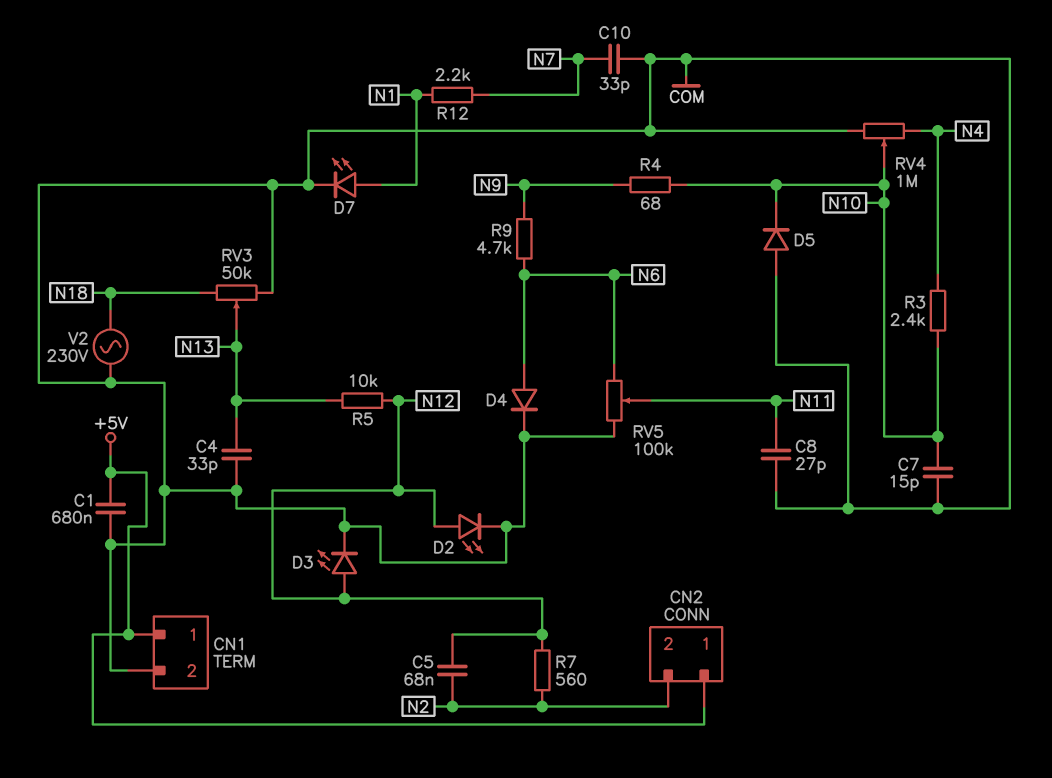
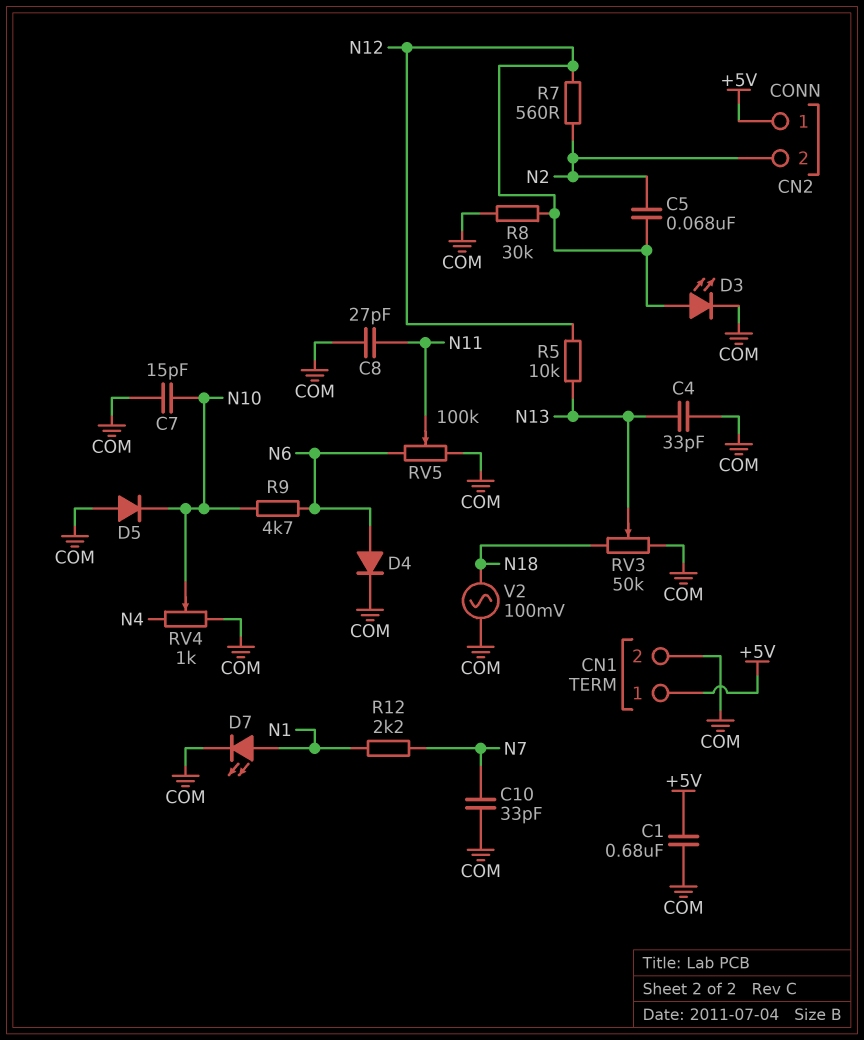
D2: LED (A N12, K COM) -> none
R3: 2.4k (N4, N10) -> none
R4: 68 (N9, N10) -> none
R8: none -> 30k (COM, N12)
R9: 4.7k (N6, N9) -> 4.7k (N6, N10)
RV4: 1M (COM, N4, wiper N10) -> 1k (COM, N4, wiper N10)
V2: AC 230V (COM, N18) -> AC 100mV (COM, N18)

